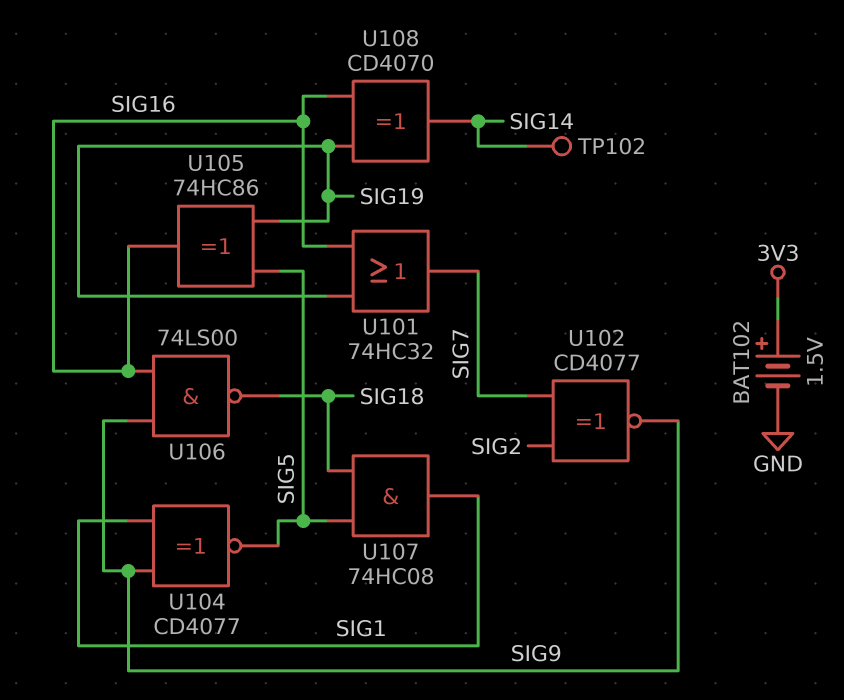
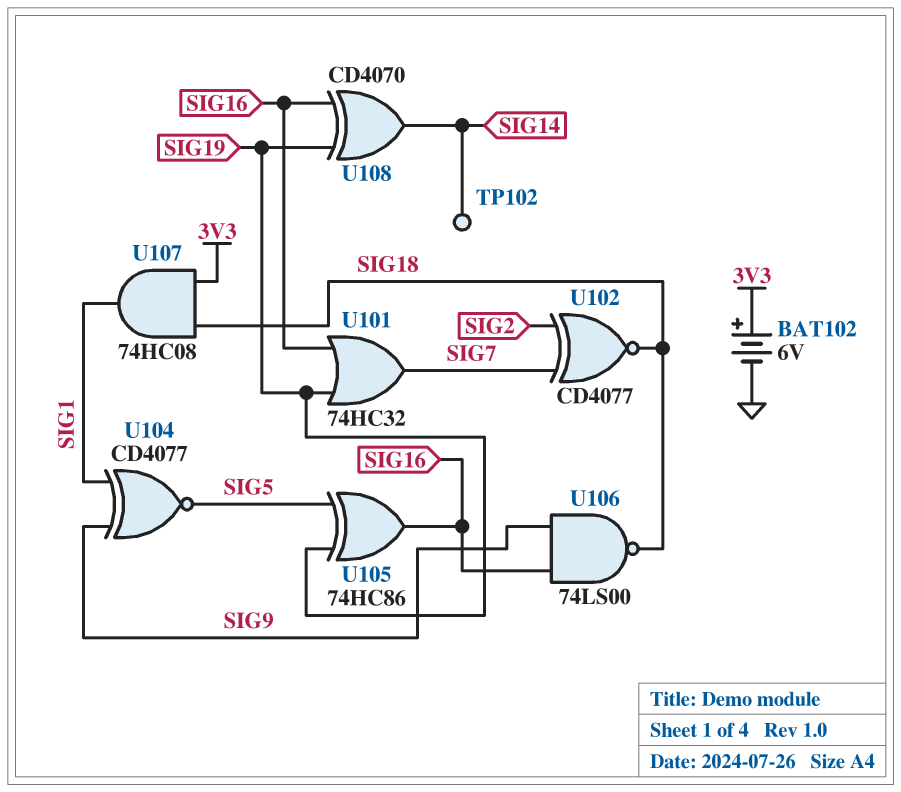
BAT102: 1.5V (plus 3V3, minus GND) -> 6V (plus 3V3, minus GND)
U102: XNOR CD4077 (in SIG2, in SIG7, out SIG9) -> XNOR CD4077 (in SIG2, in SIG7, out SIG18)
U107: AND 74HC08 (in SIG5, in SIG18, out SIG1) -> AND 74HC08 (in 3V3, in SIG18, out SIG1)

